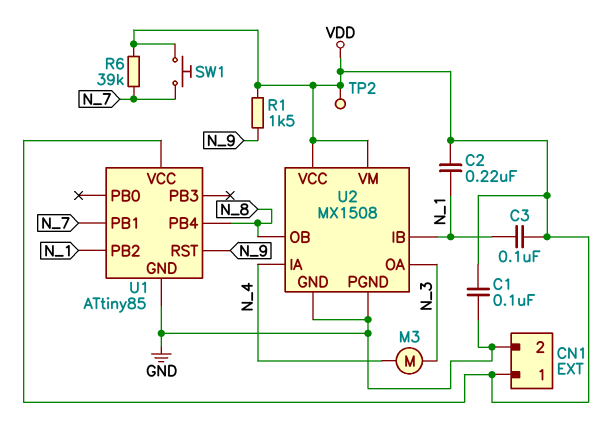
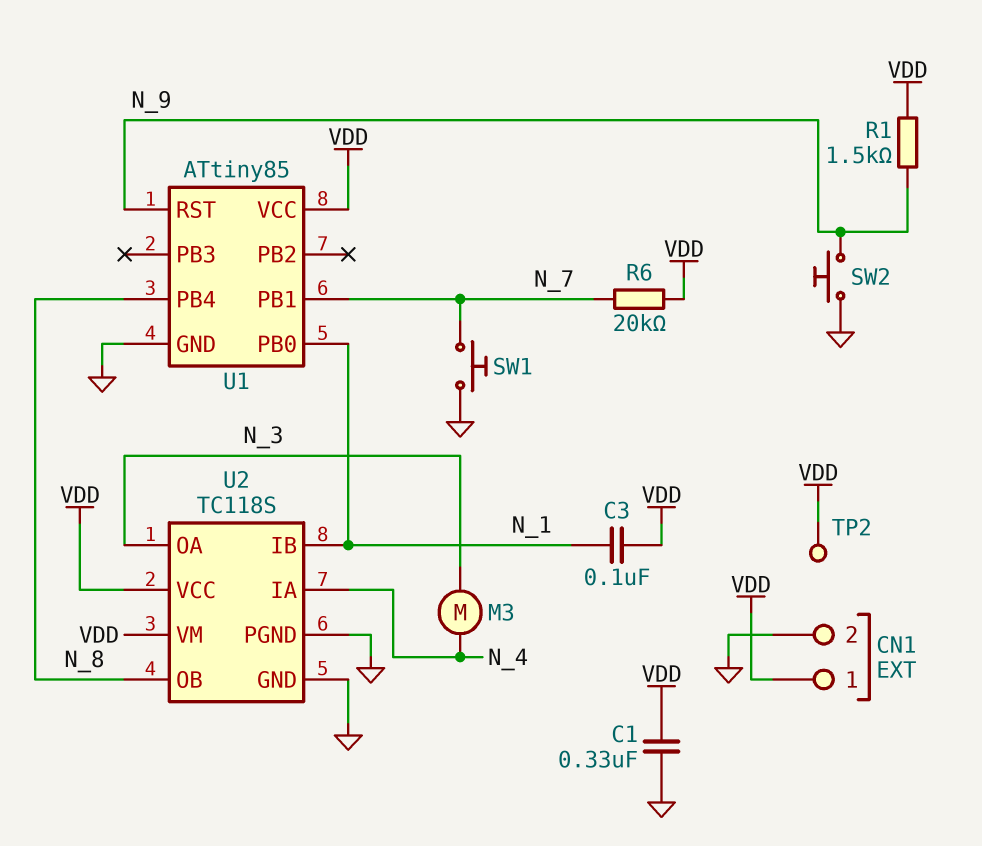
C1: 100nF (GND, VDD) -> 330nF (GND, VDD)
C2: 220nF (N_1, VDD) -> none
R6: 39k (N_7, VDD) -> 20k (N_7, VDD)
SW1: button (N_7, VDD) -> button (GND, N_7)
SW2: none -> button (GND, N_9)
U1 pin PB0: none -> N_1
U1 pin PB2: N_1 -> none
U2: MX1508 -> TC118S

